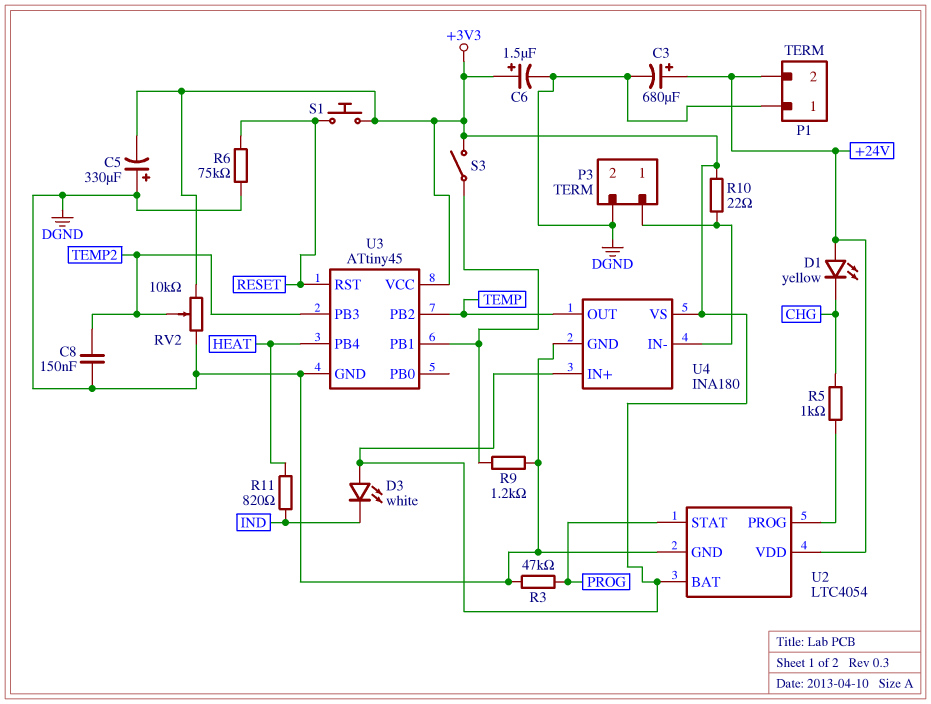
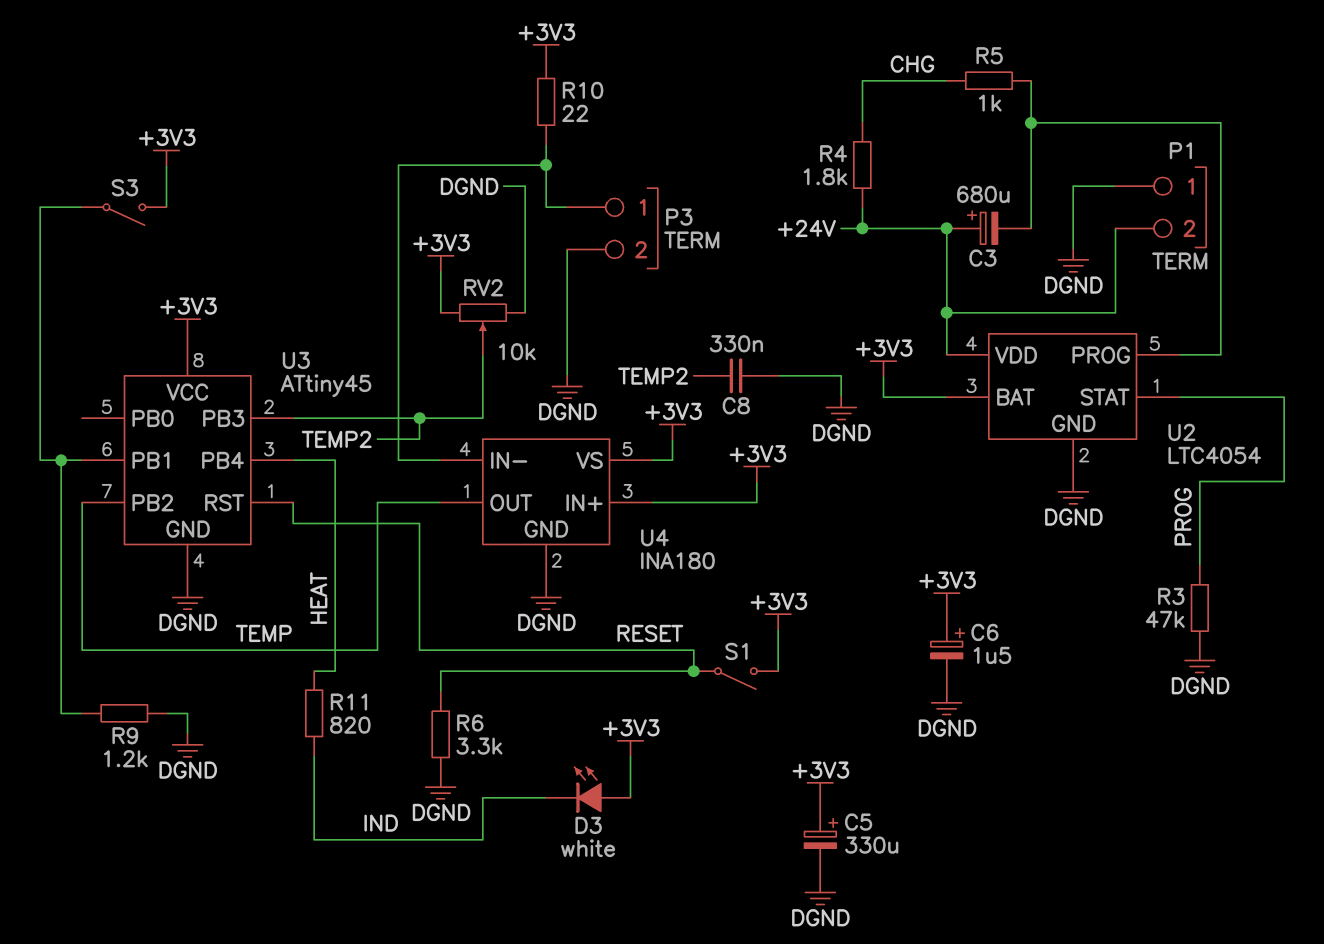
C3: 680uF (plus +24V, minus DGND) -> 680uF (plus +24V, minus U2/PROG)
C5: 330uF (plus DGND, minus +3V3) -> 330uF (plus +3V3, minus DGND)
C8: 150nF (DGND, TEMP2) -> 330nF (DGND, TEMP2)
D1: LED yellow (A +24V, K CHG) -> none
R4: none -> 1.8k (+24V, CHG)
R6: 75k (DGND, RESET) -> 3.3k (DGND, RESET)
S1: button (+3V3, RESET) -> switch (+3V3, RESET)

